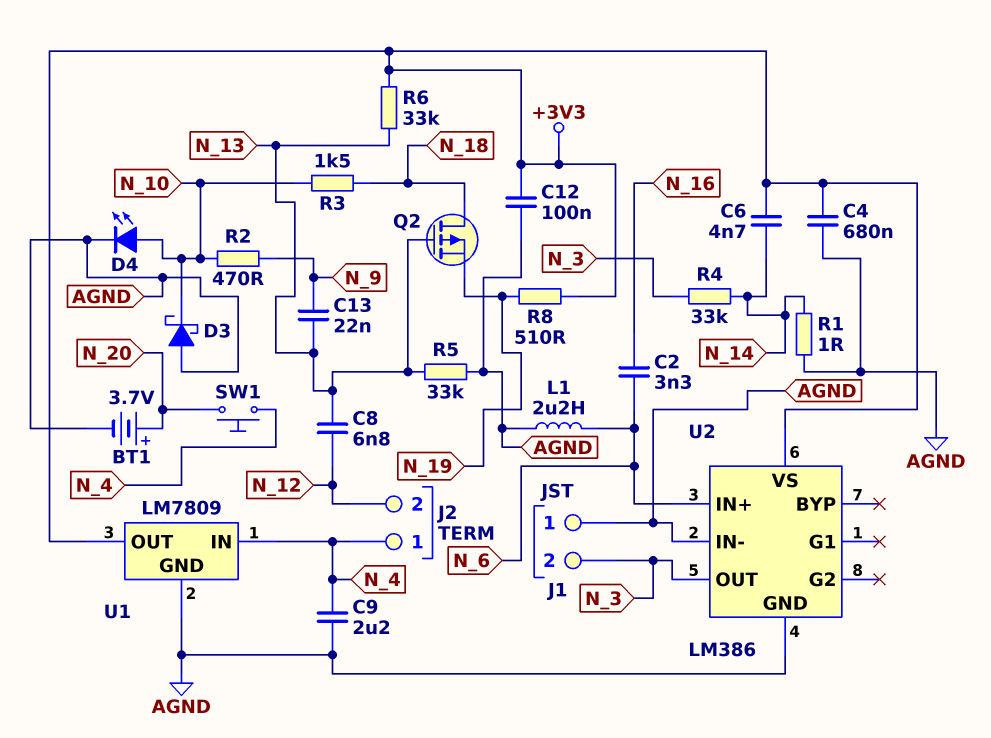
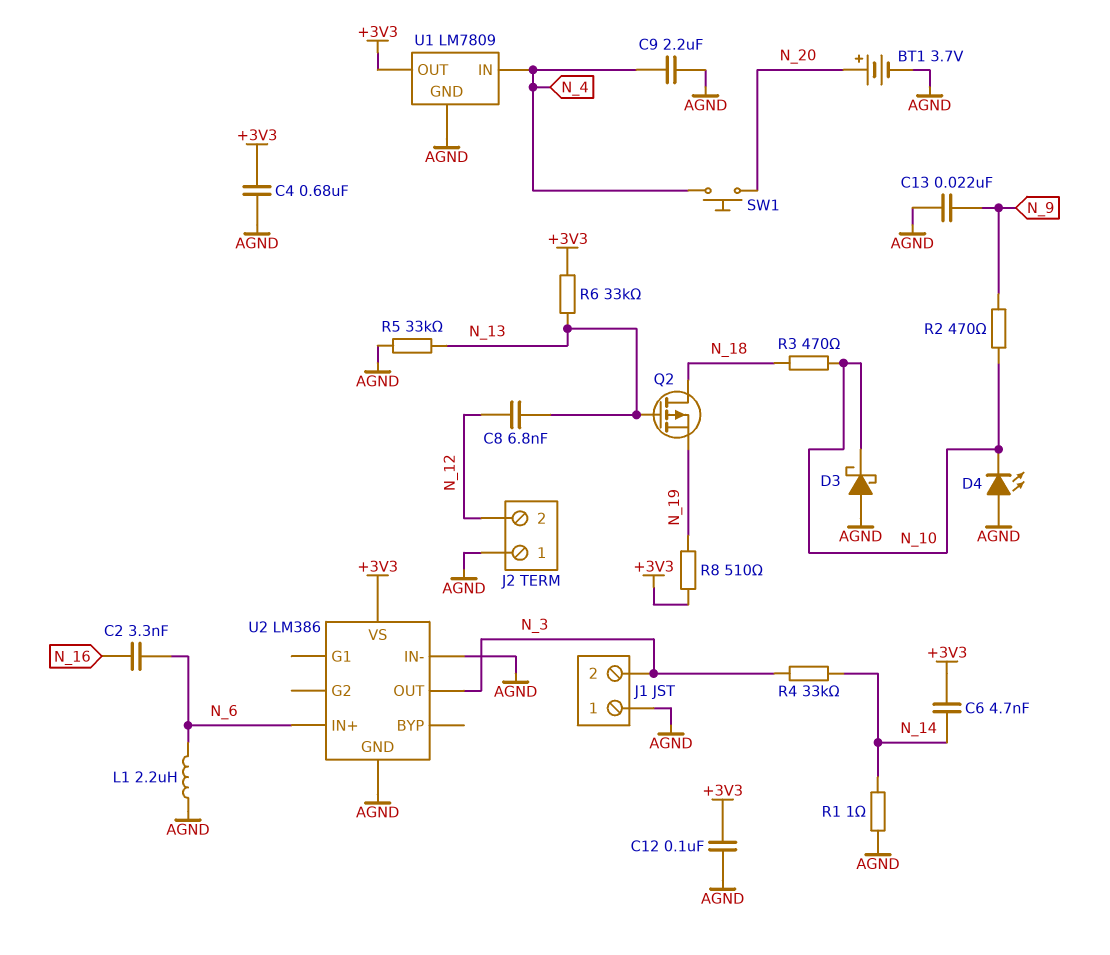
C13: 22nF (N_9, N_13) -> 22nF (AGND, N_9)
D4: LED (A N_10, K AGND) -> LED (A AGND, K N_10)
J2 pin 1: N_4 -> AGND
R3: 1.5k (N_10, N_18) -> 470 (N_10, N_18)

